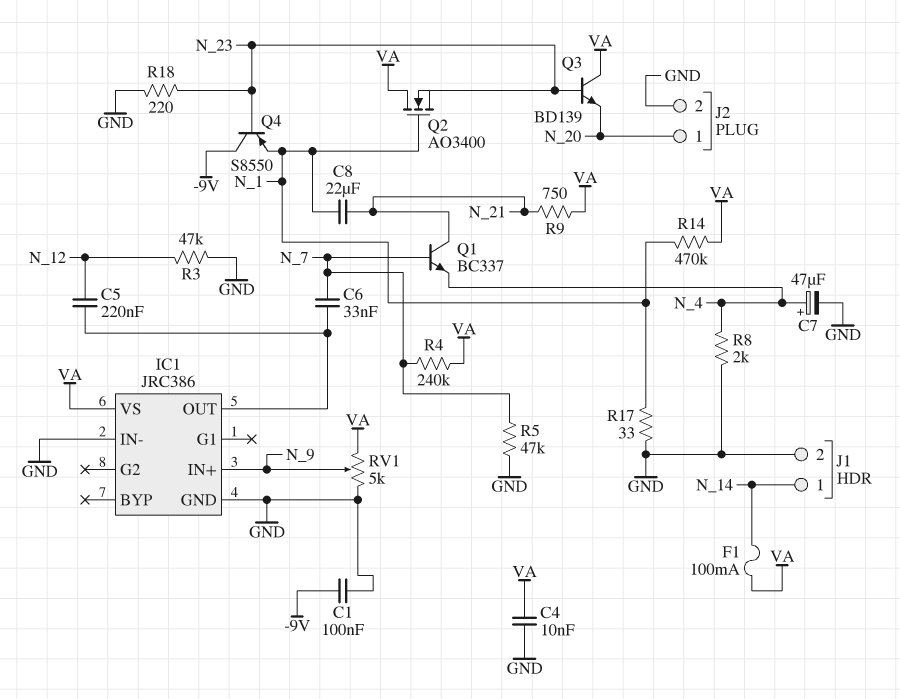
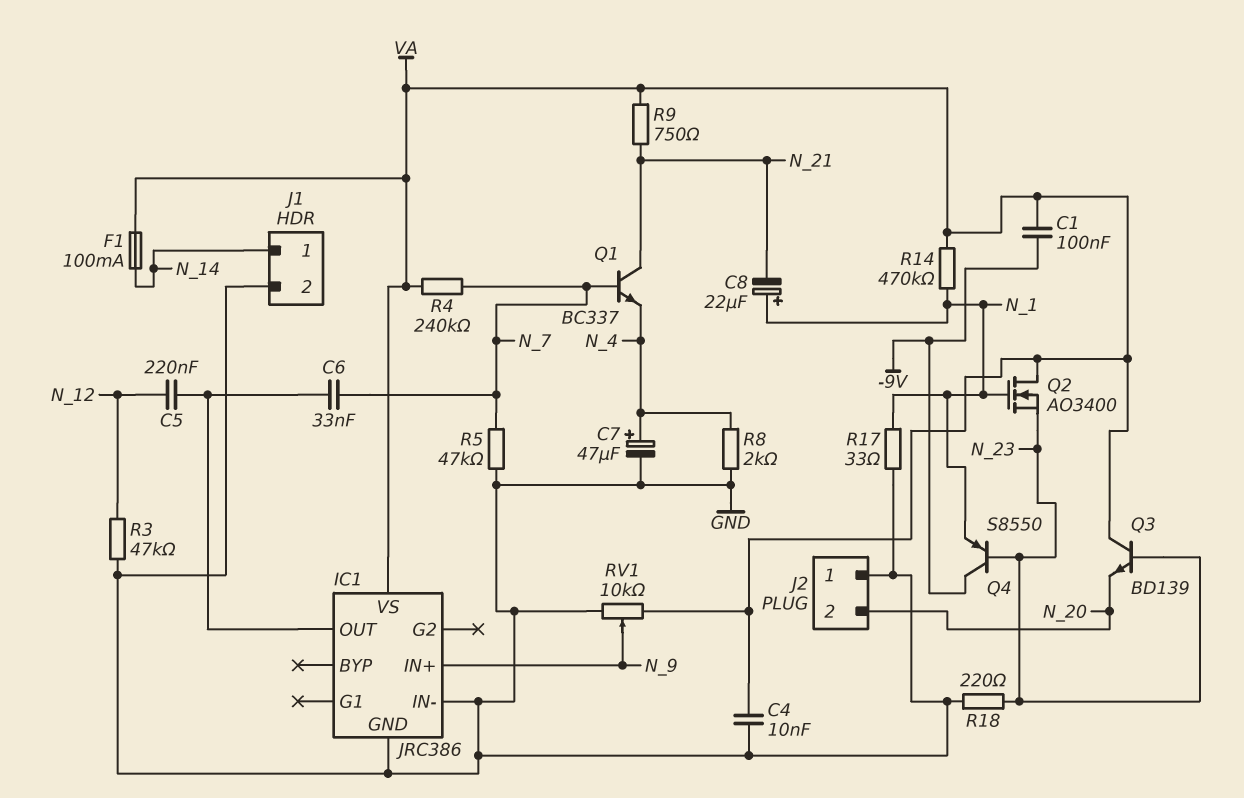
C1: 100nF (-9V, GND) -> 100nF (-9V, VA)
C8: 22uF (N_1, N_21) -> 22uF (plus N_1, minus N_21)
J2 pin 1: N_20 -> GND
J2 pin 2: GND -> N_20
RV1: 5k (GND, VA, wiper N_9) -> 10k (GND, VA, wiper N_9)

